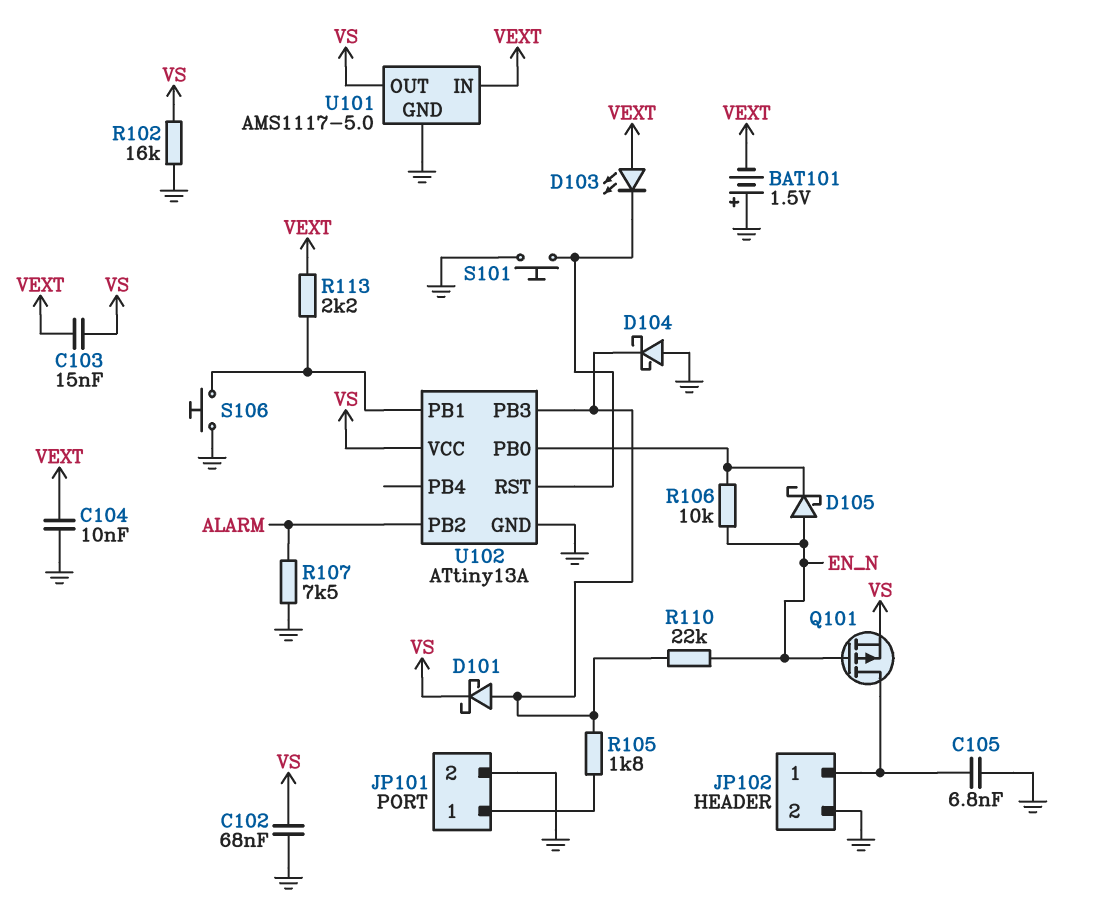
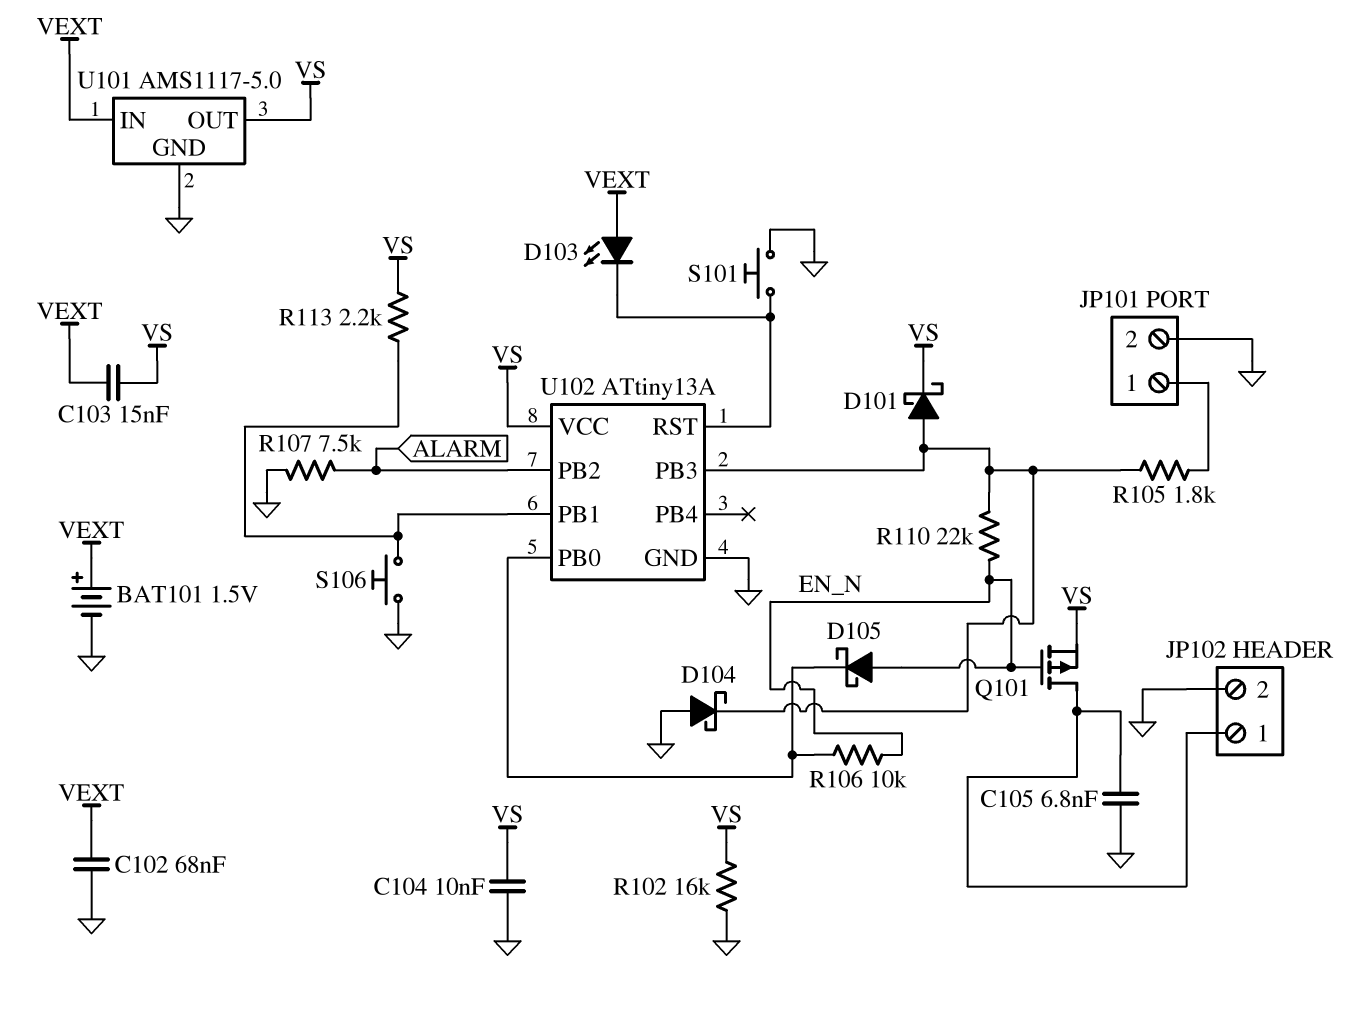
BAT101: 1.5V (plus GND, minus VEXT) -> 1.5V (plus VEXT, minus GND)
C102: 68nF (GND, VS) -> 68nF (GND, VEXT)
C104: 10nF (GND, VEXT) -> 10nF (GND, VS)
R113: 2.2k (U102/PB1, VEXT) -> 2.2k (U102/PB1, VS)

